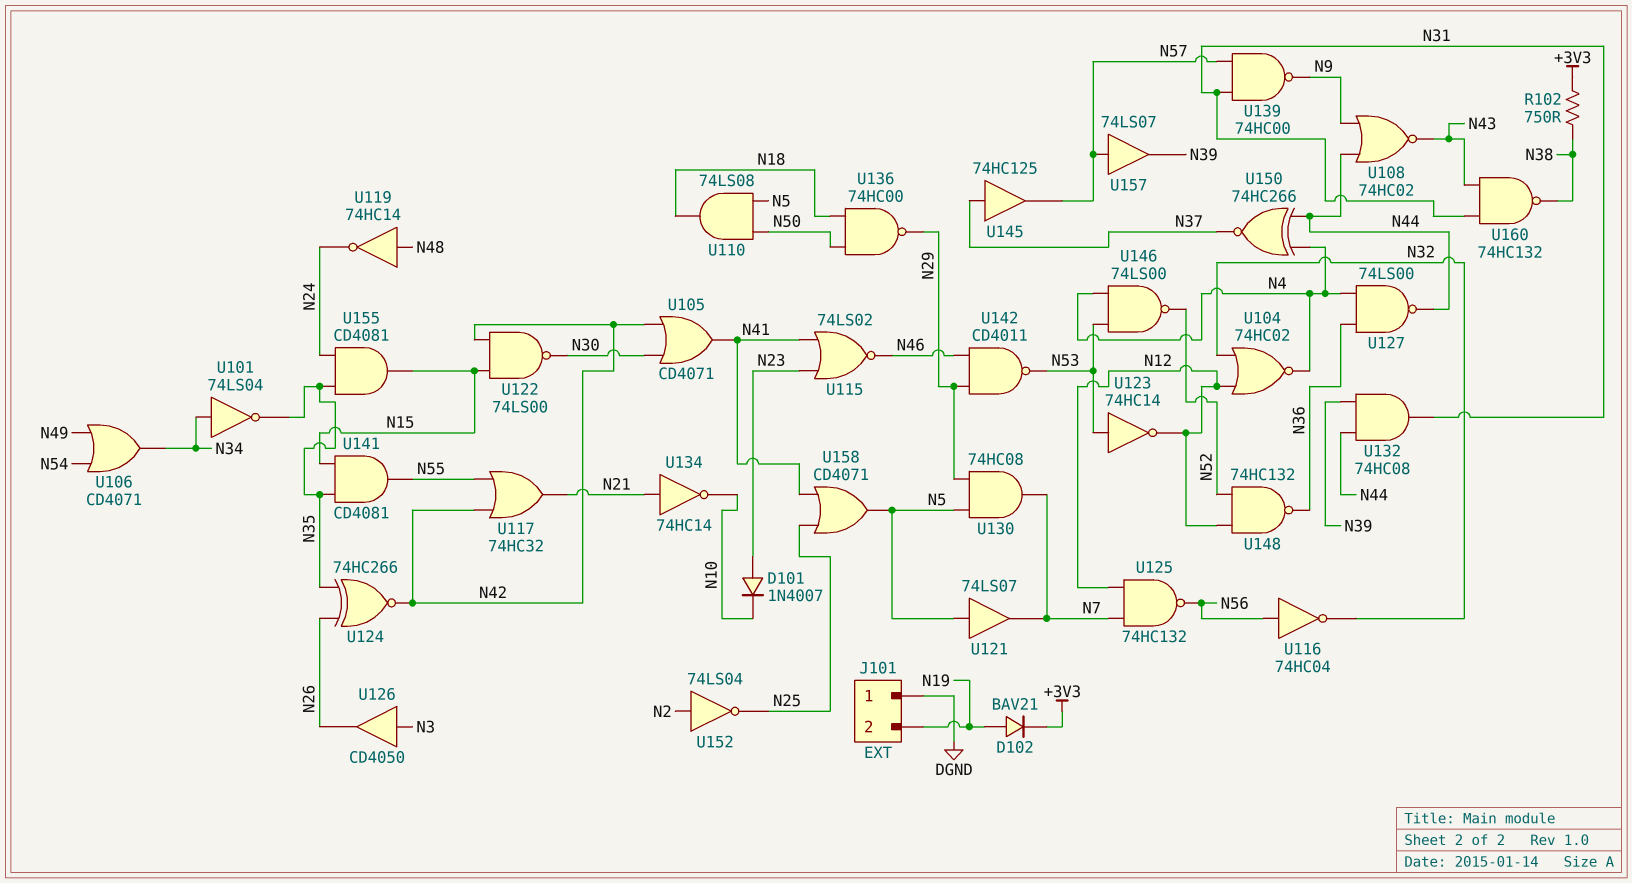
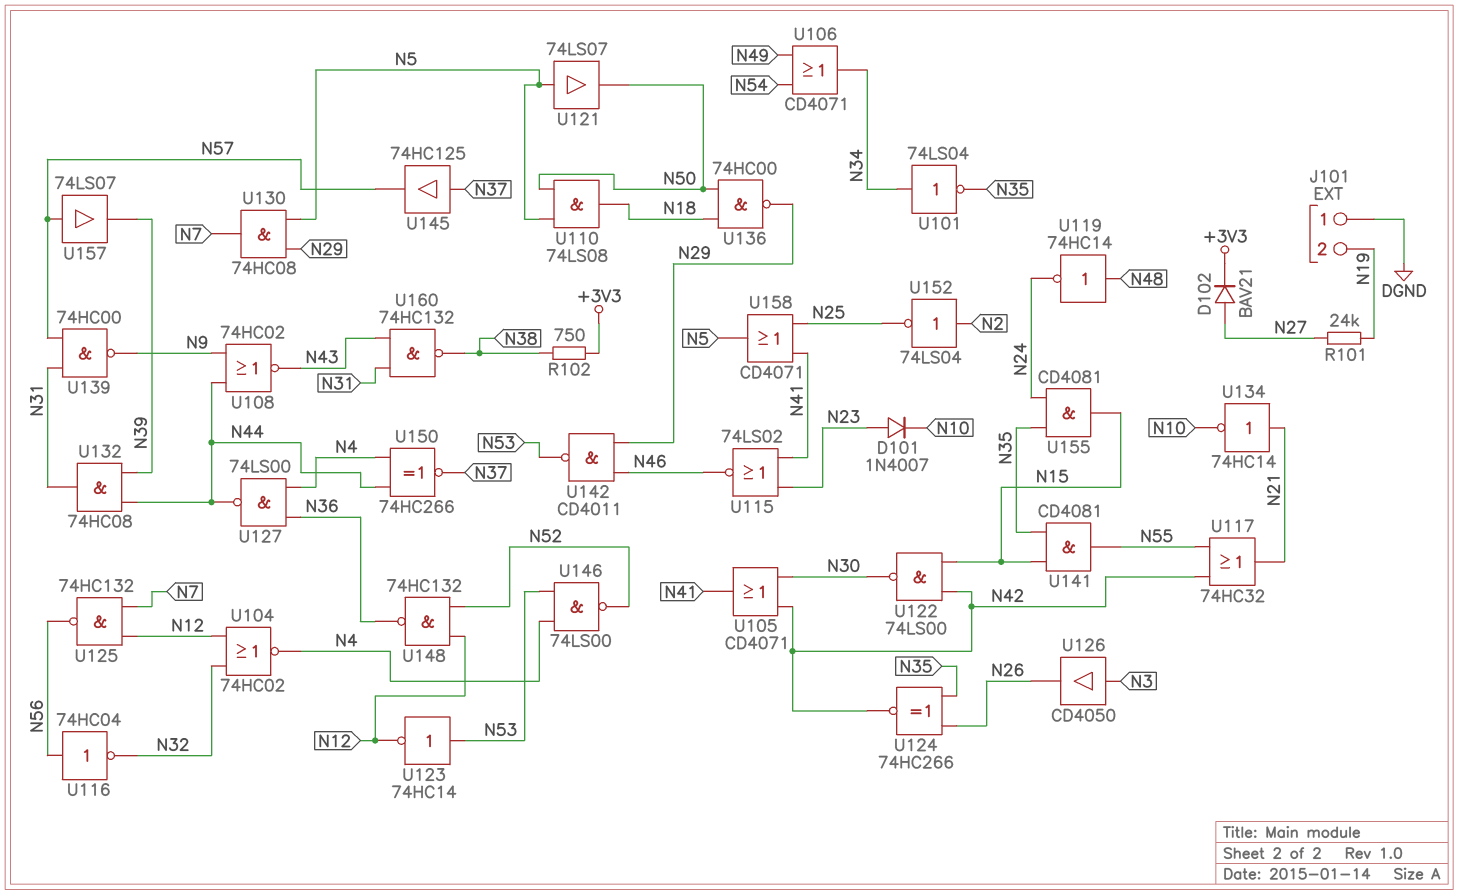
D102: diode BAV21 (A N19, K +3V3) -> diode BAV21 (A N27, K +3V3)
R101: none -> 24k (N19, N27)
U121: buffer 74LS07 (in N5, out N7) -> buffer 74LS07 (in N5, out N50)

